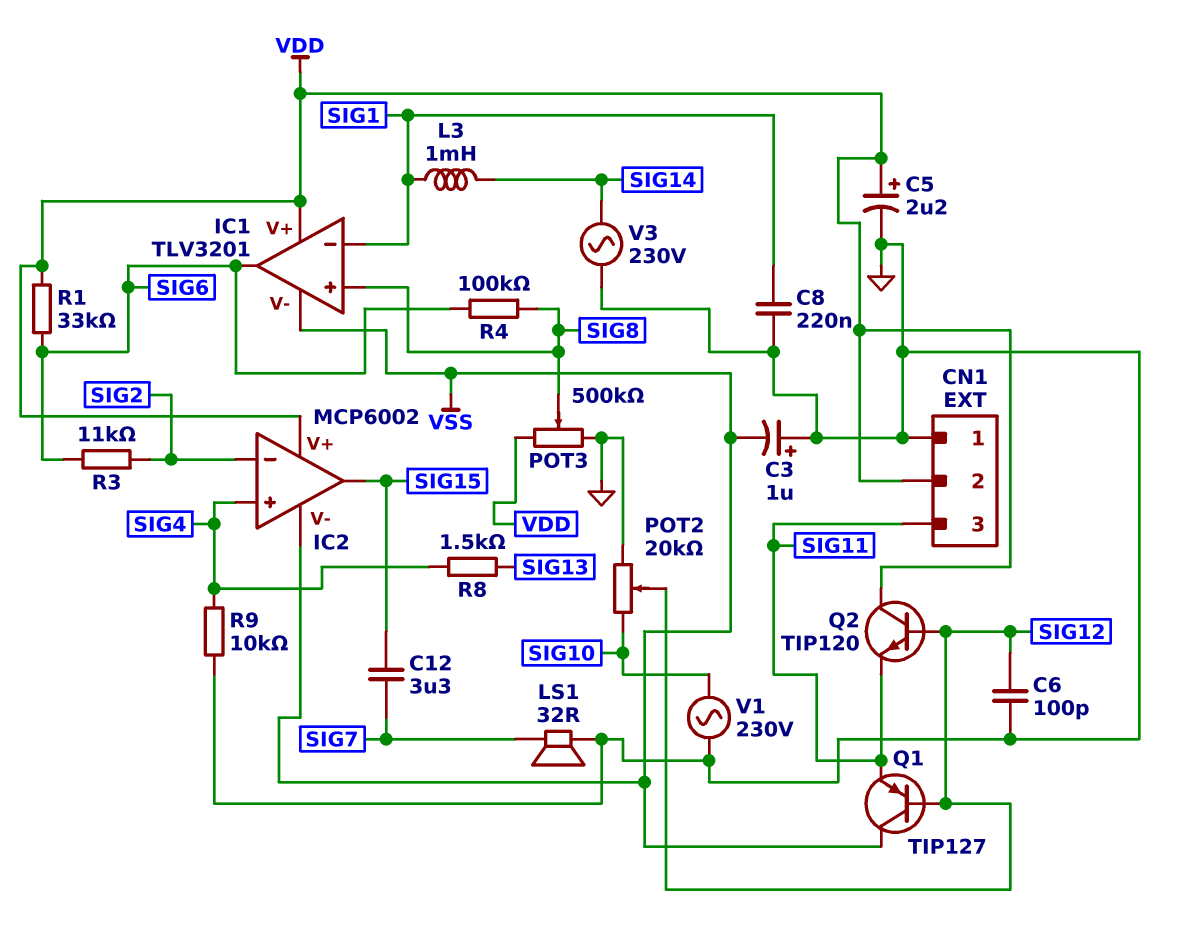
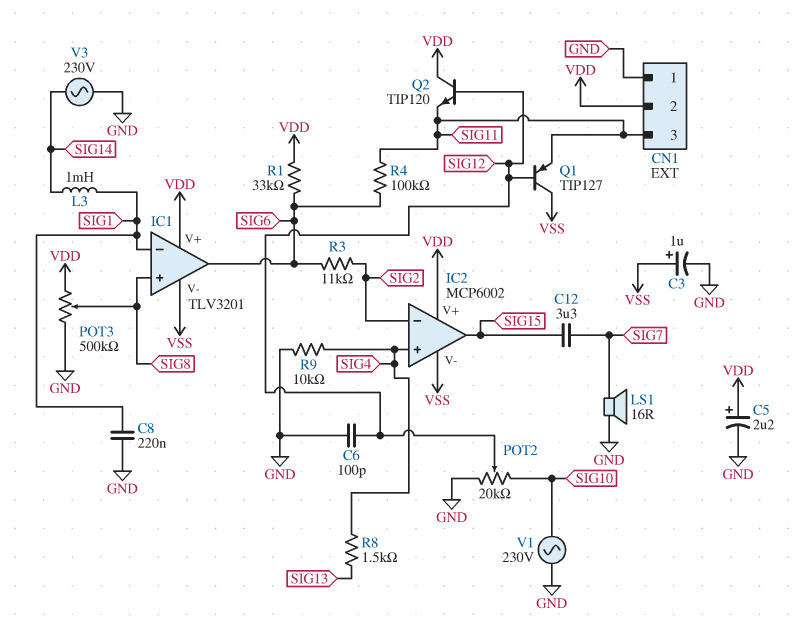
C3: 1uF (plus GND, minus VSS) -> 1uF (plus VSS, minus GND)
LS1: speaker 32R (GND, SIG7) -> speaker 16R (GND, SIG7)
R4: 100k (SIG6, SIG8) -> 100k (SIG6, SIG11)

